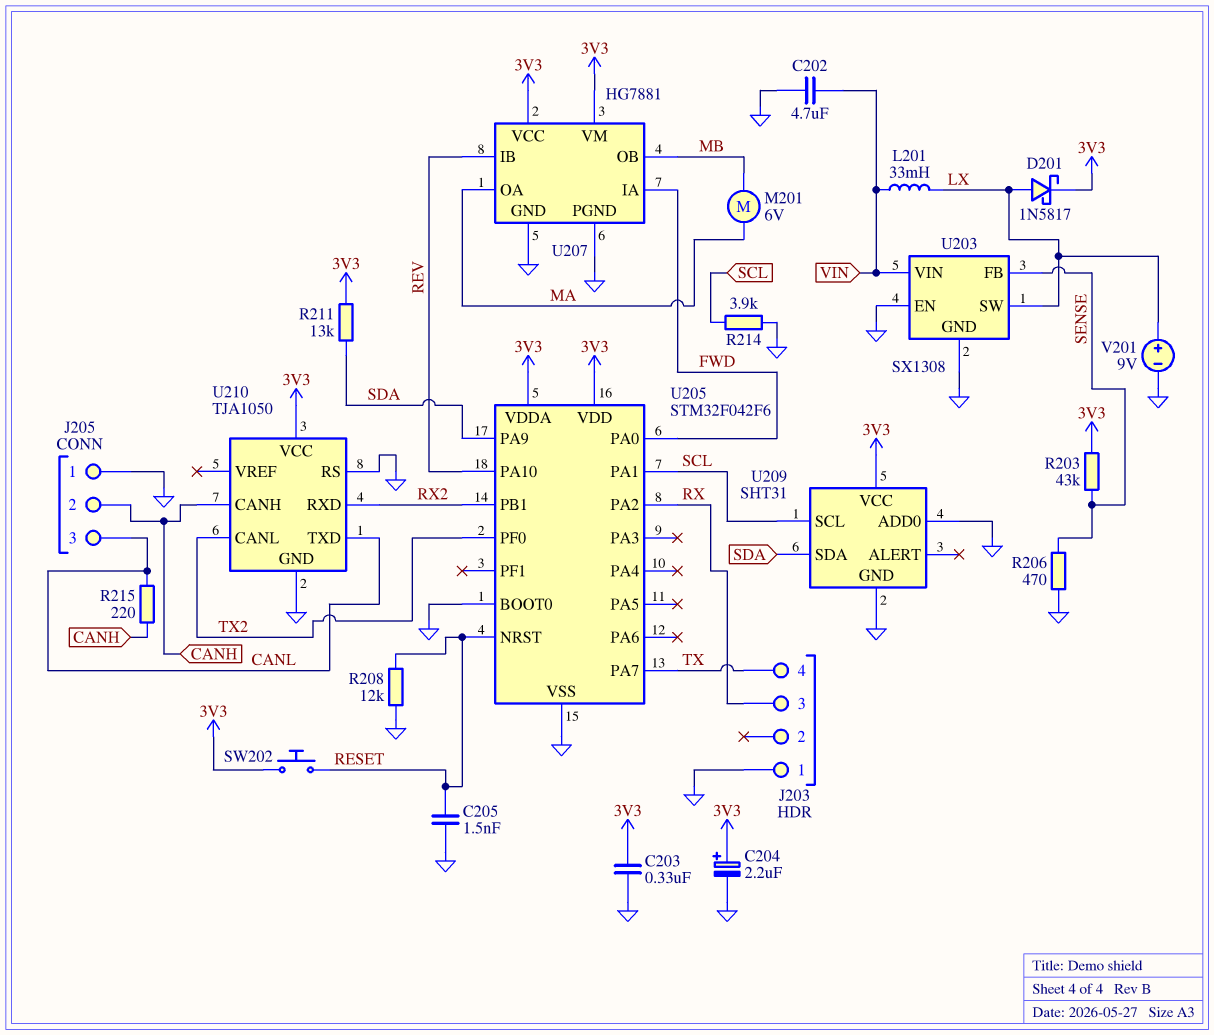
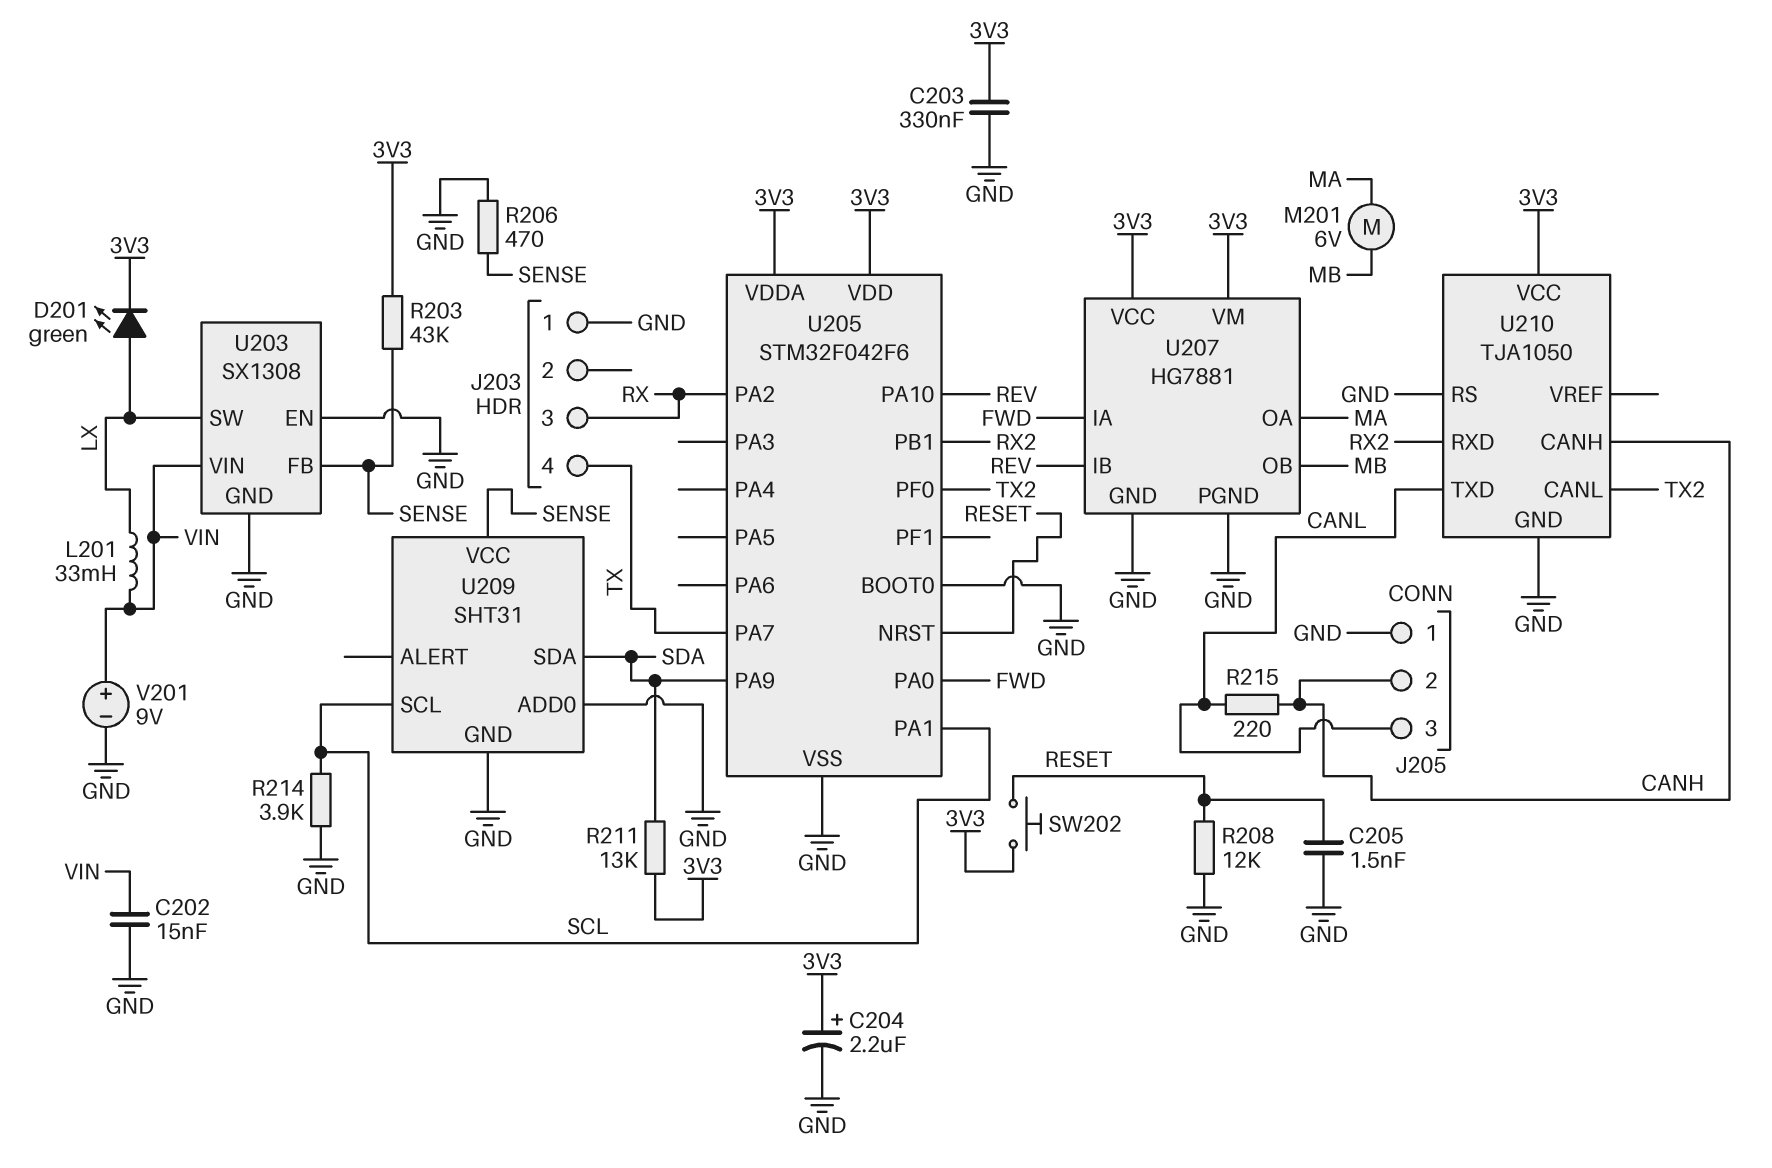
C202: 4.7uF (GND, VIN) -> 15nF (GND, VIN)
D201: schottky 1N5817 (A LX, K 3V3) -> LED green (A LX, K 3V3)
U209 pin VCC: 3V3 -> SENSE
V201: 9V (plus LX, minus GND) -> 9V (plus VIN, minus GND)

